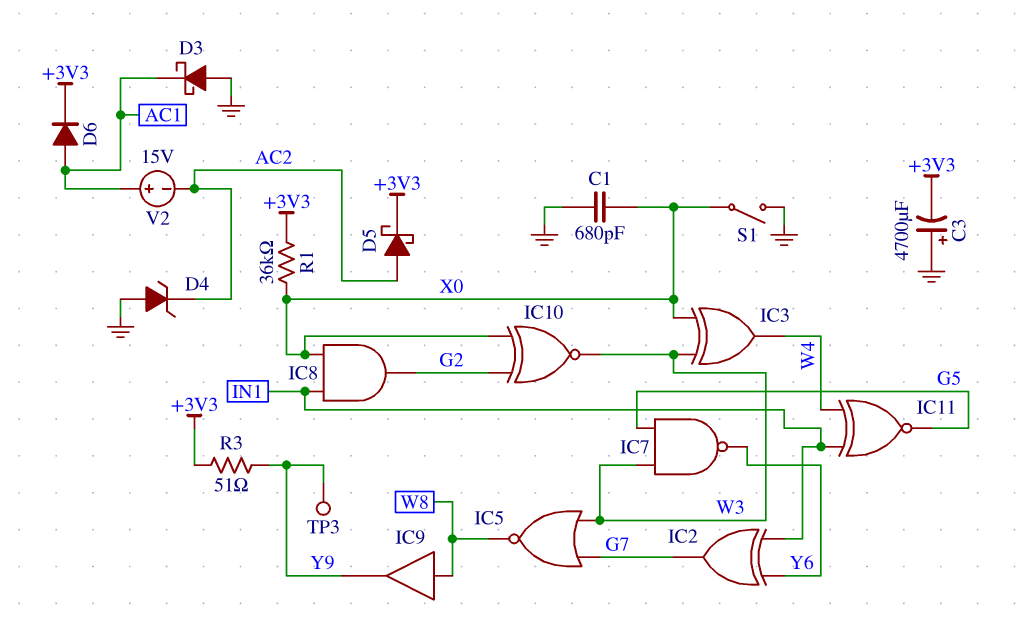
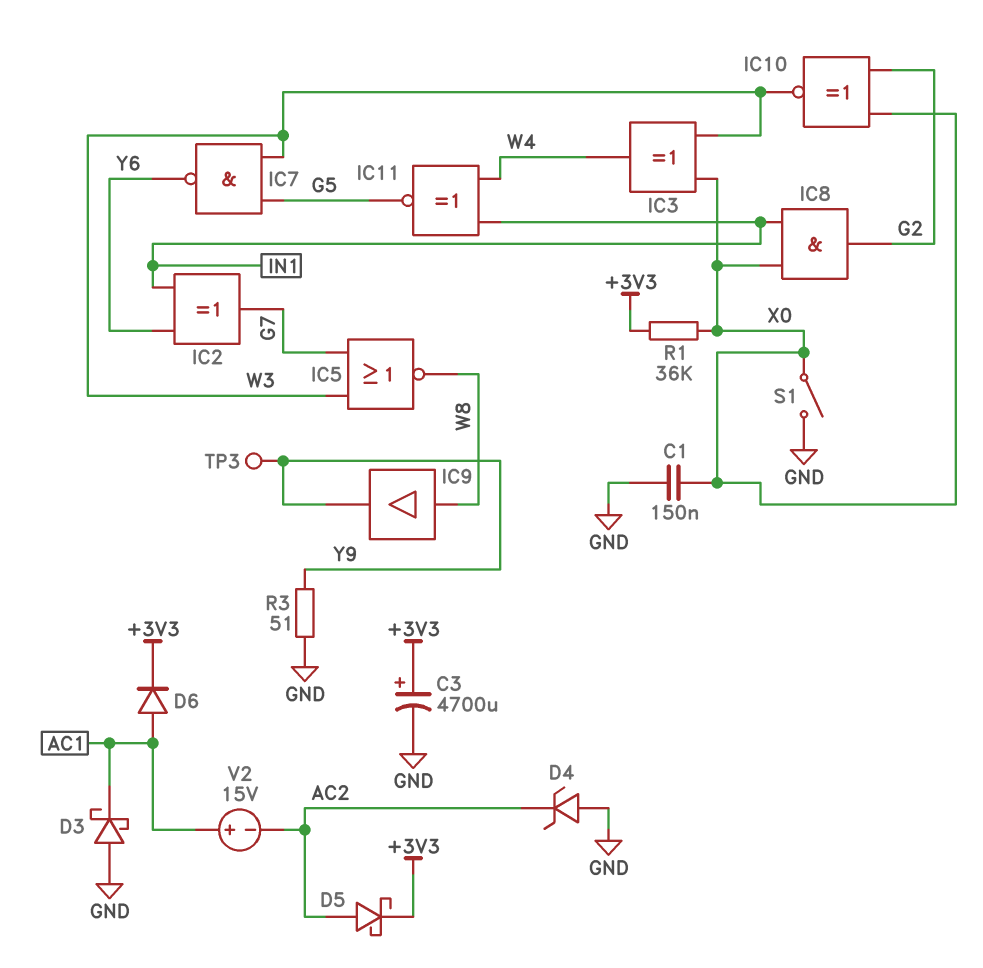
C1: 680pF (GND, X0) -> 150nF (GND, X0)
C3: 4700uF (plus GND, minus +3V3) -> 4700uF (plus +3V3, minus GND)
R3: 51 (+3V3, Y9) -> 51 (GND, Y9)

